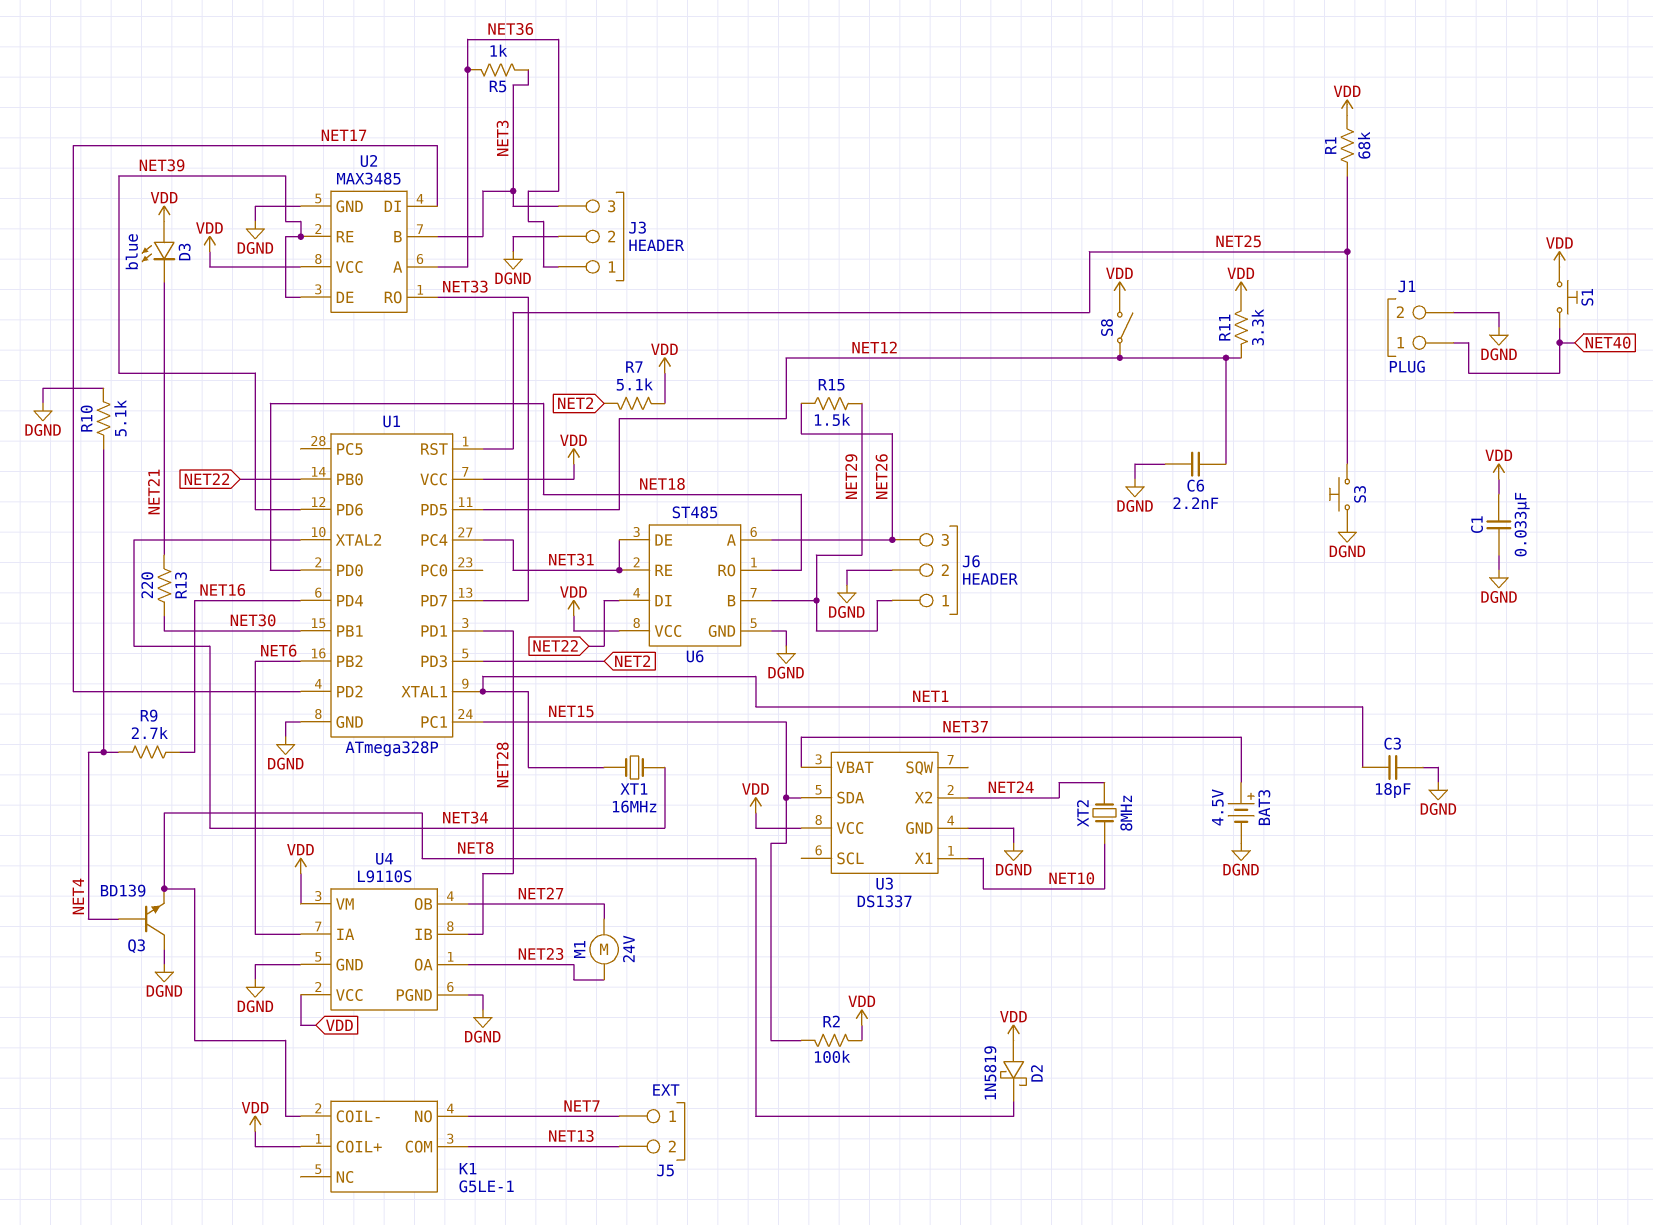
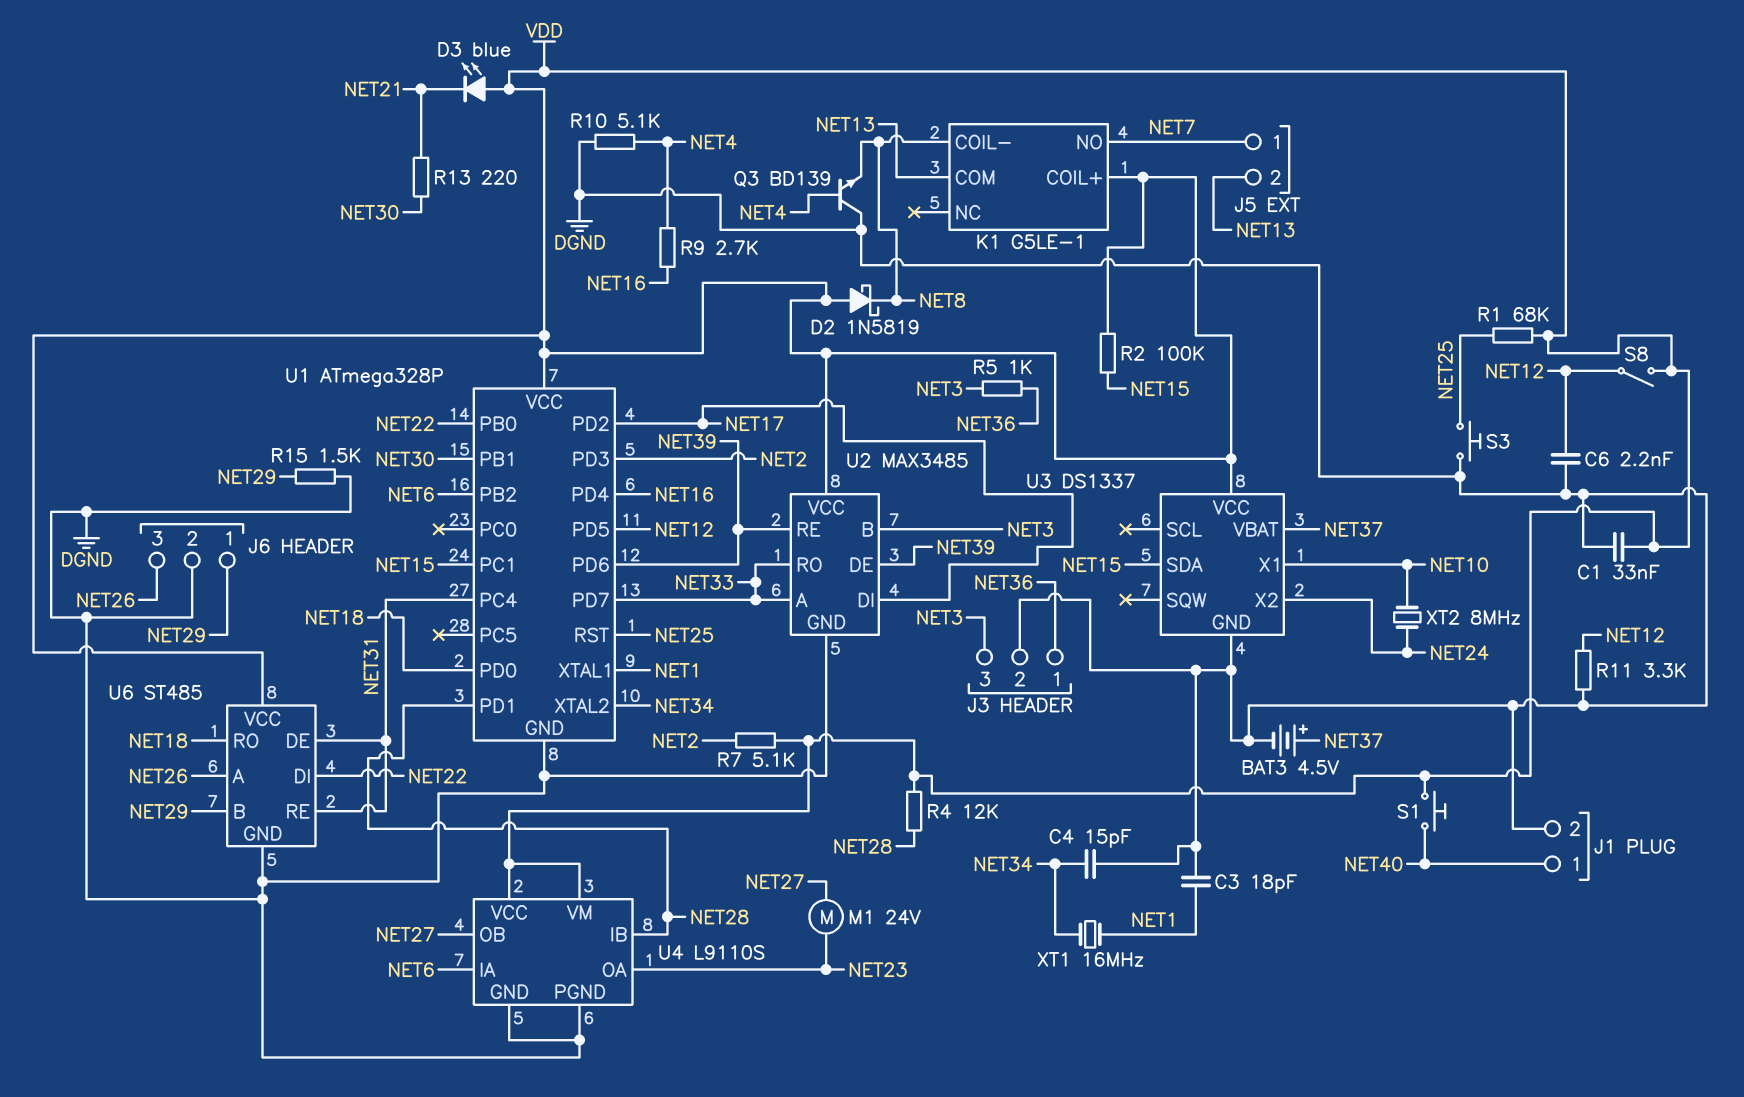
C4: none -> 15pF (DGND, NET34)
R4: none -> 12k (NET28, VDD)
R11: 3.3k (NET12, VDD) -> 3.3k (DGND, NET12)
R15: 1.5k (NET26, NET29) -> 1.5k (DGND, NET29)
U2 pin A: NET36 -> NET33

